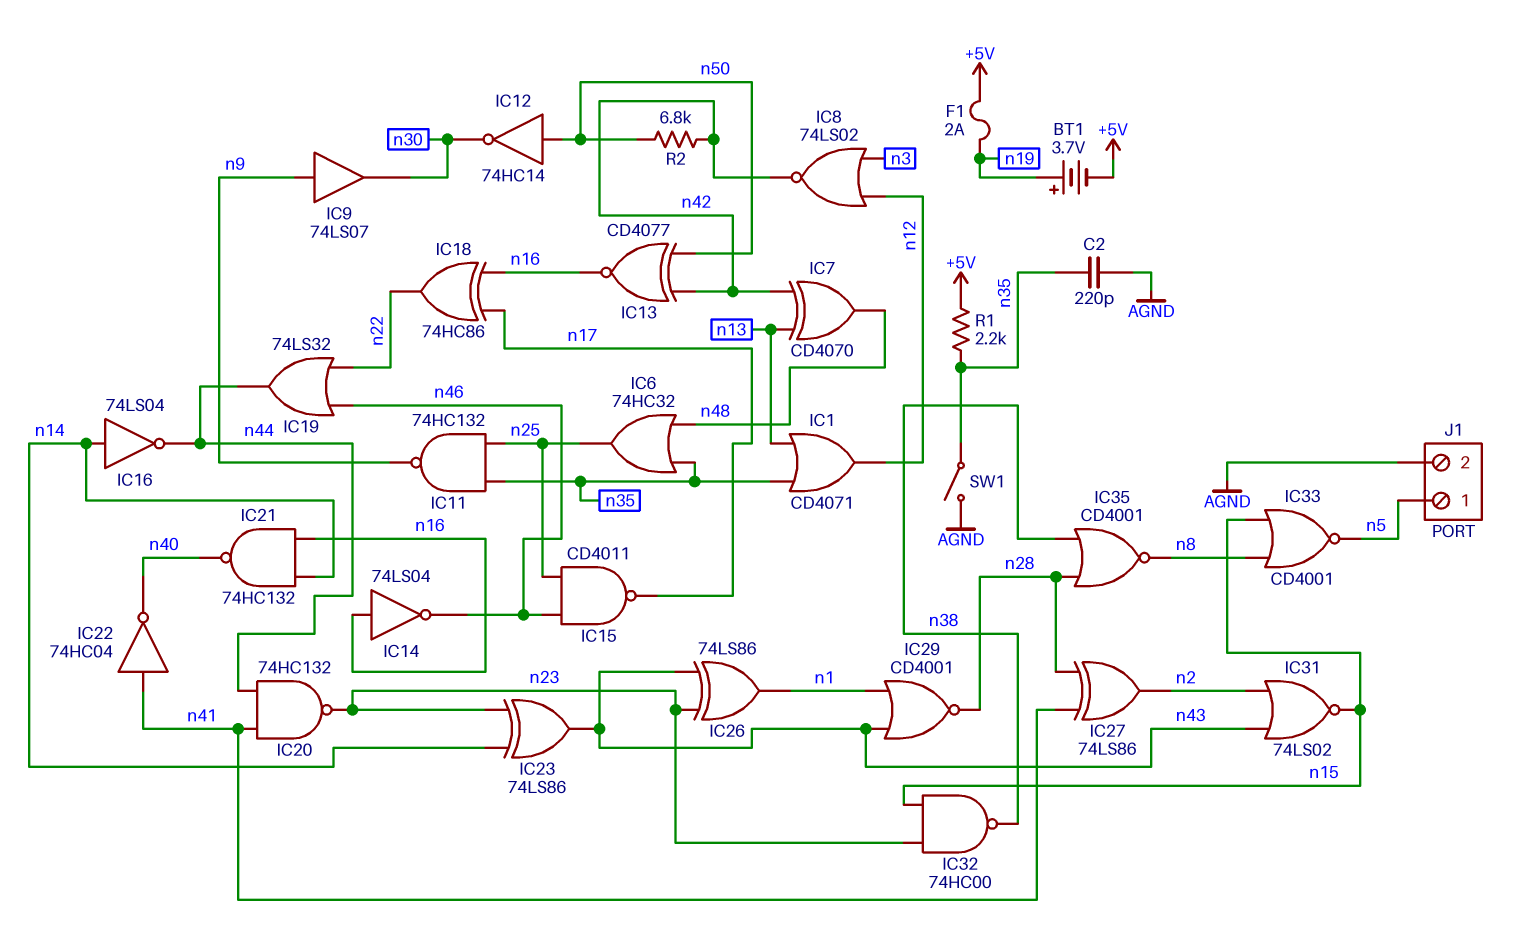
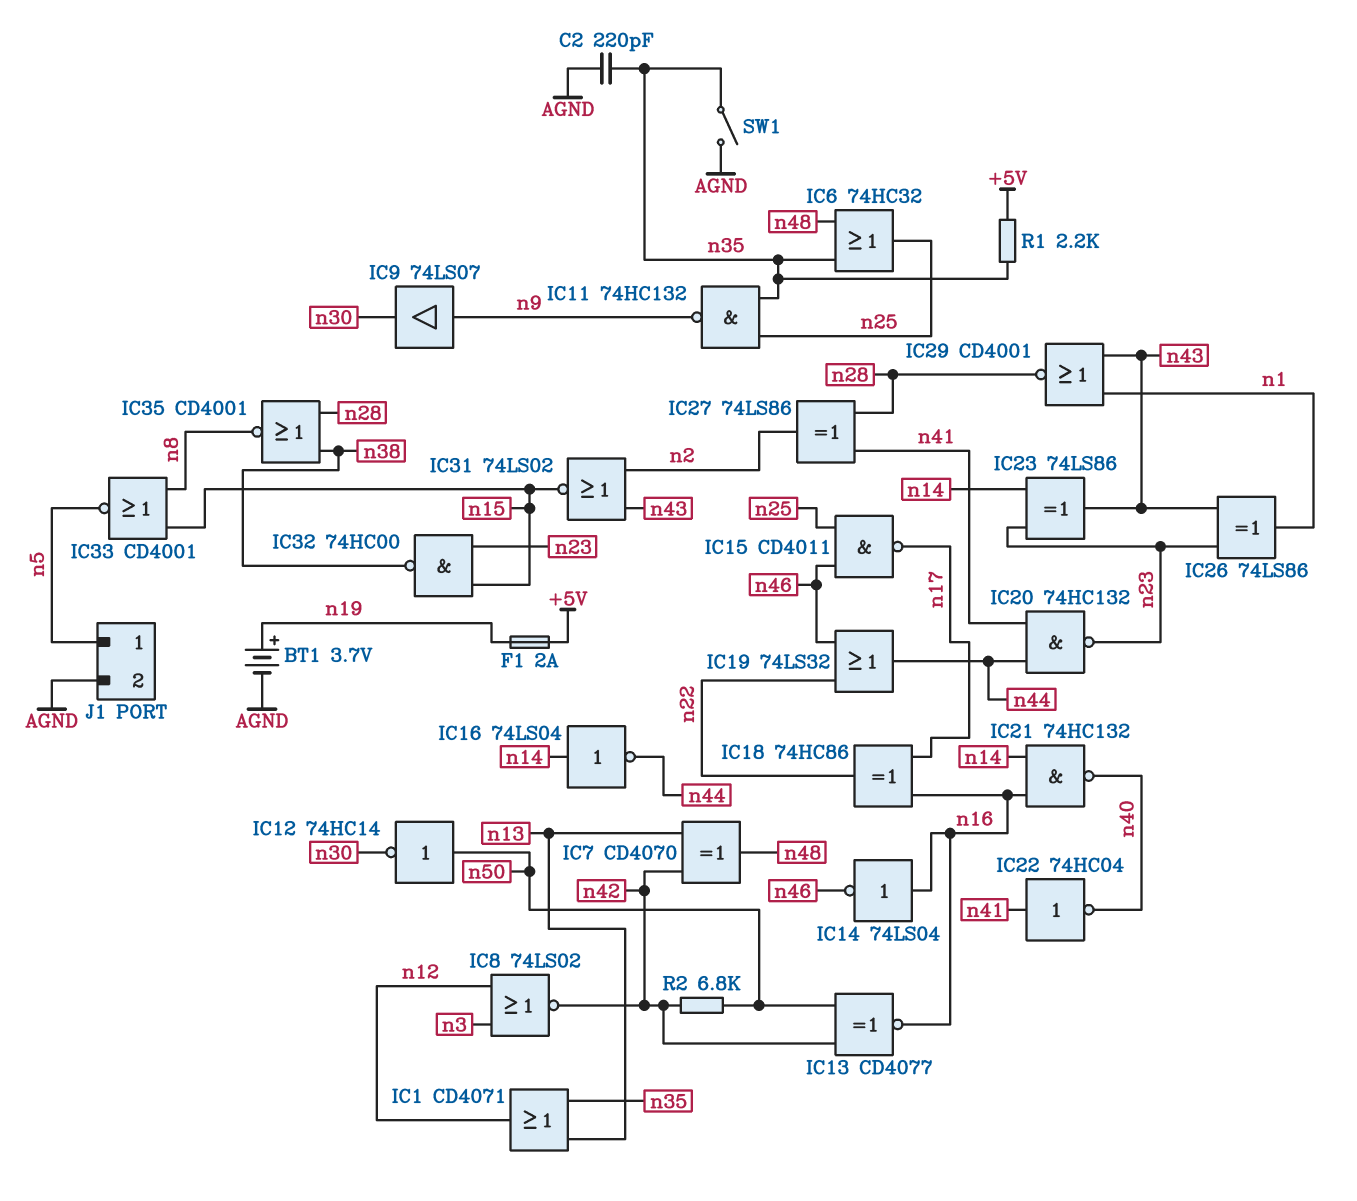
BT1: 3.7V (plus n19, minus +5V) -> 3.7V (plus n19, minus AGND)

